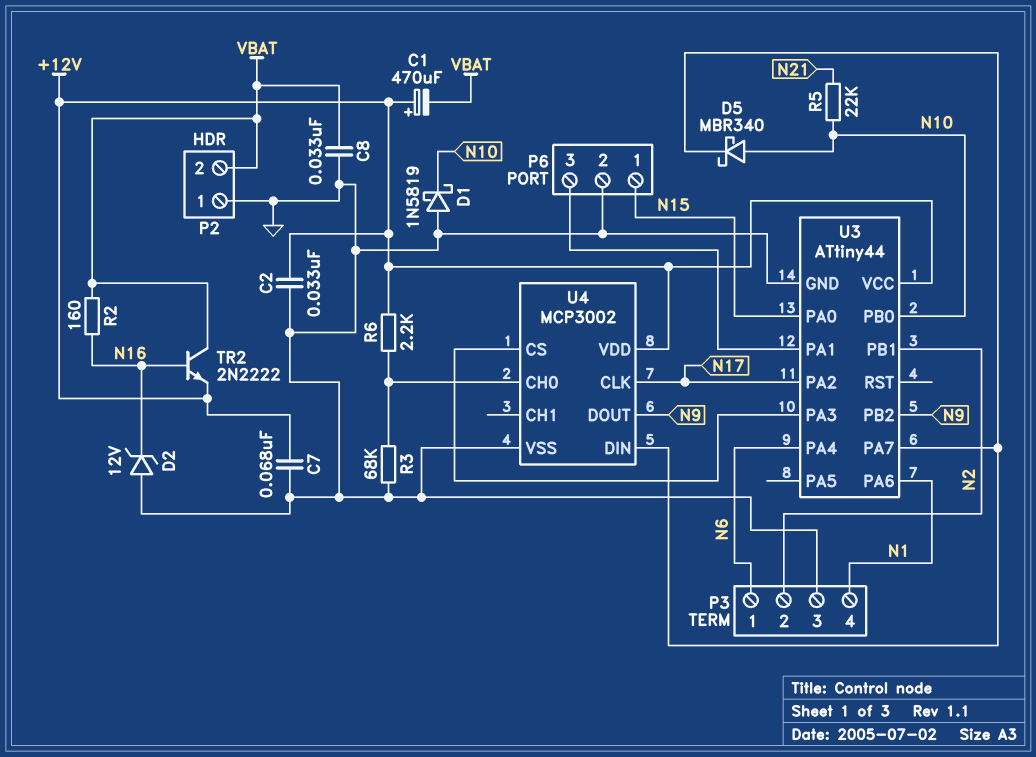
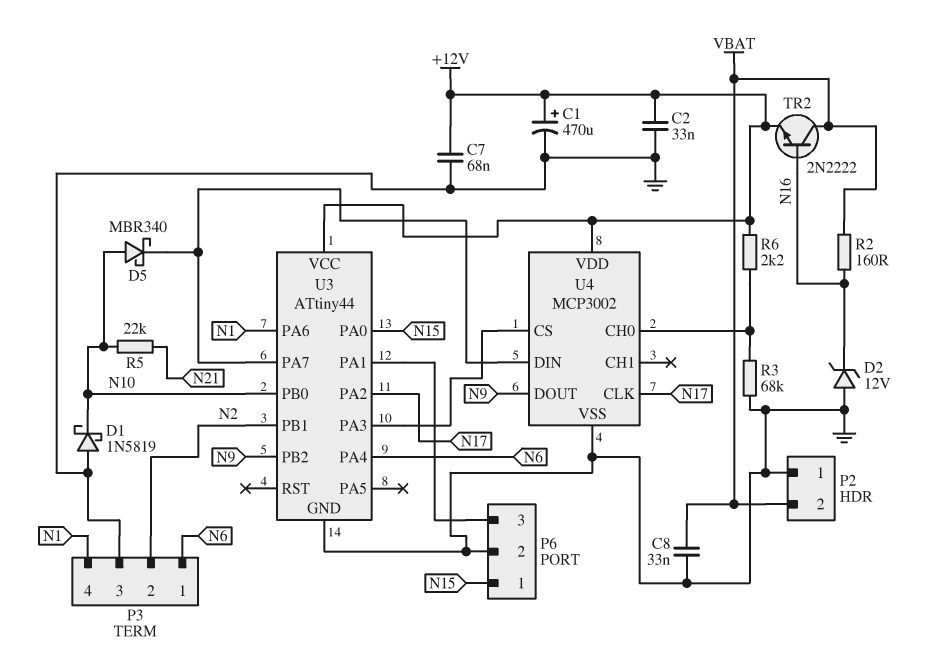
C1: 470uF (plus +12V, minus VBAT) -> 470uF (plus +12V, minus GND)

